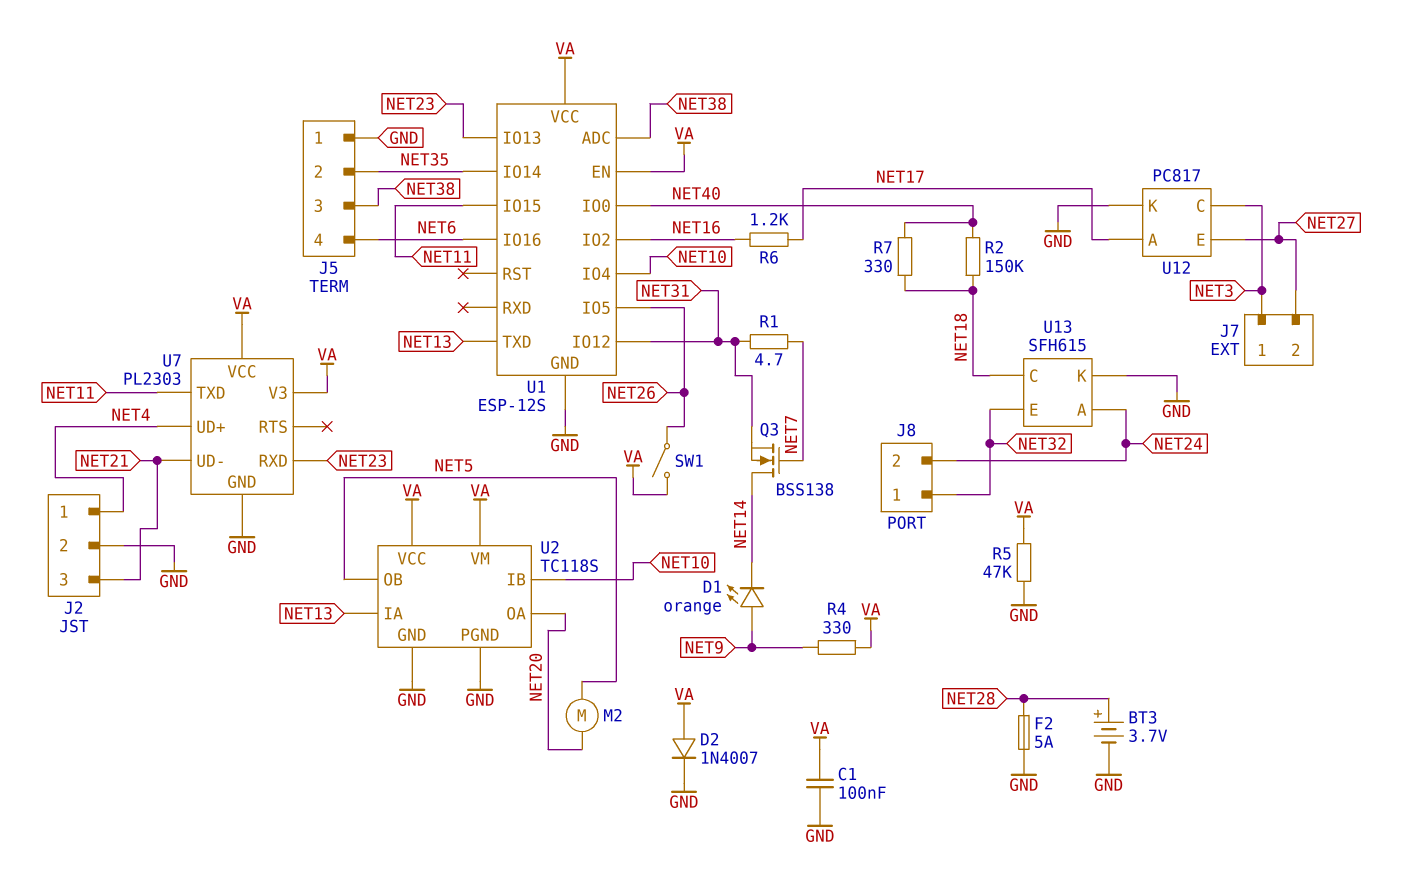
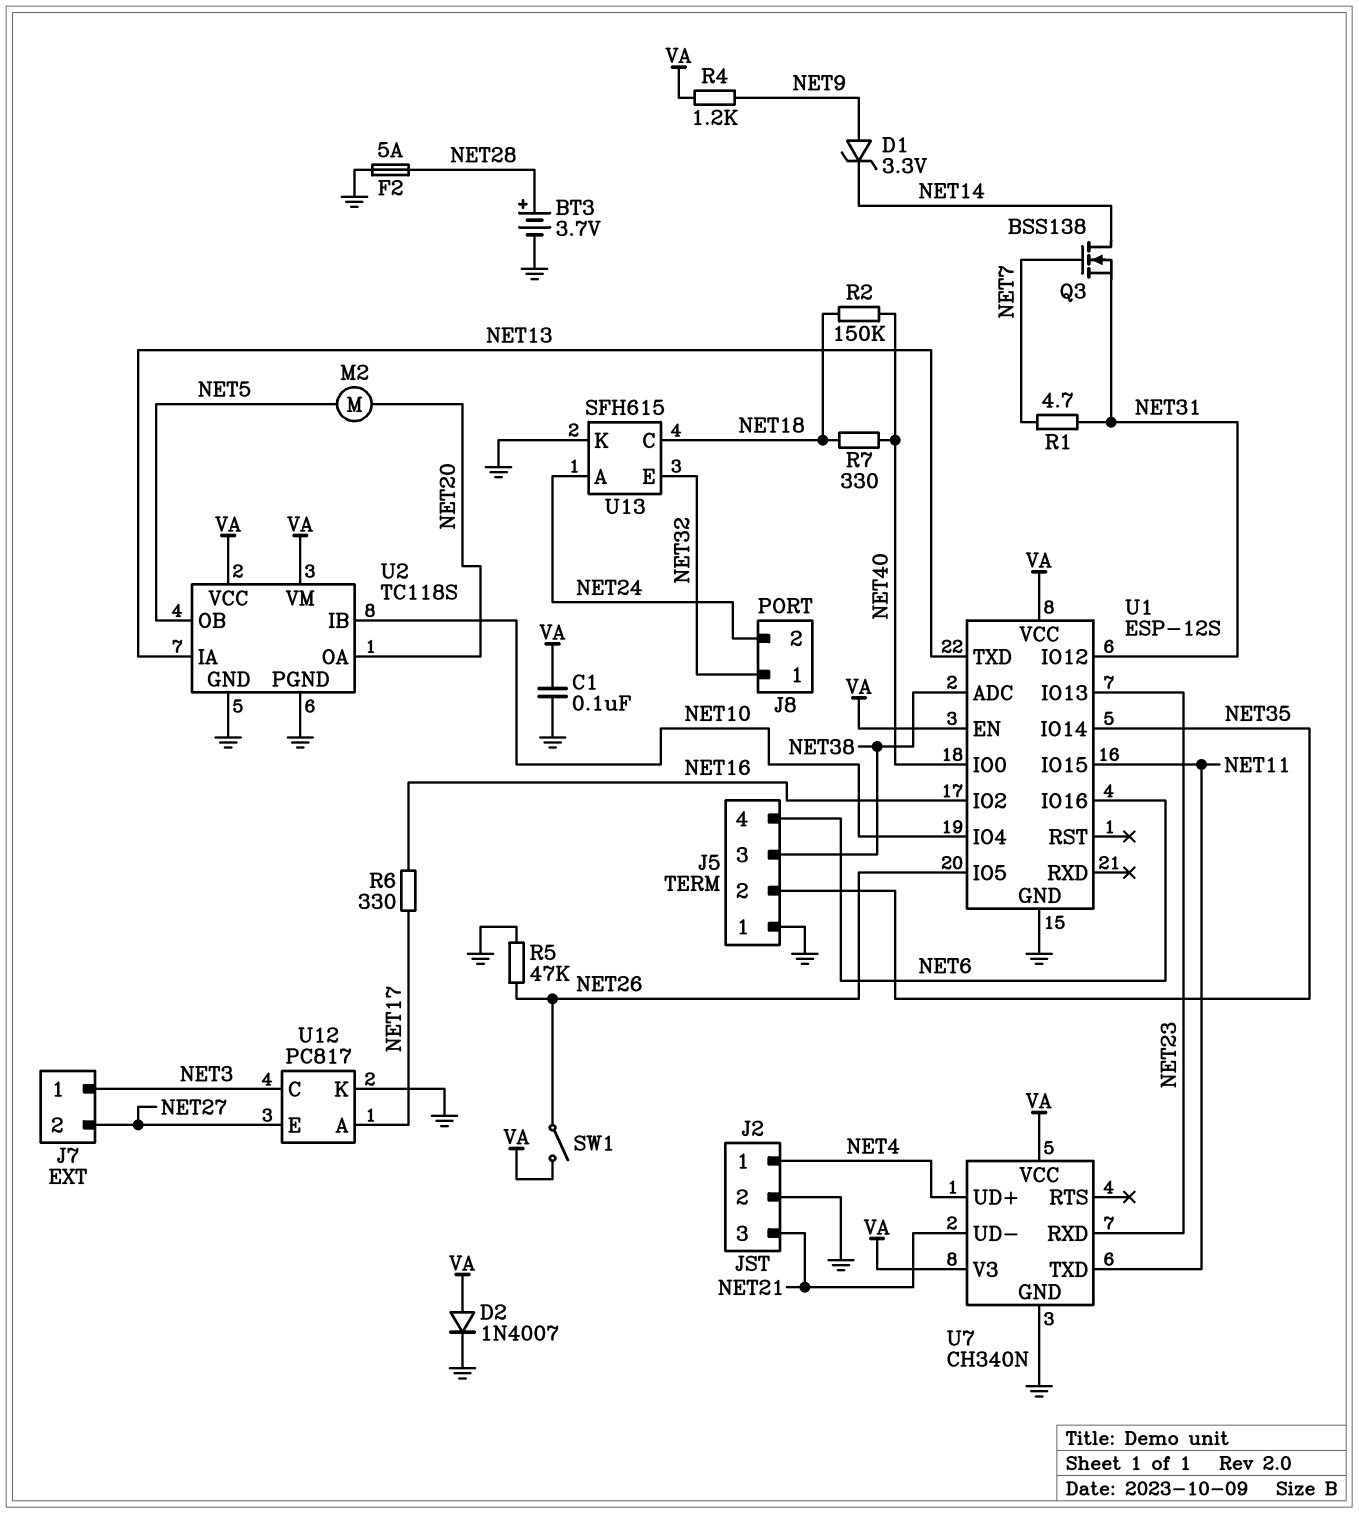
D1: LED orange (A NET9, K NET14) -> zener 3.3V (A NET9, K NET14)
R4: 330 (NET9, VA) -> 1.2k (NET9, VA)
R5: 47k (GND, VA) -> 47k (GND, NET26)
R6: 1.2k (NET16, NET17) -> 330 (NET16, NET17)
U7: PL2303 -> CH340N

